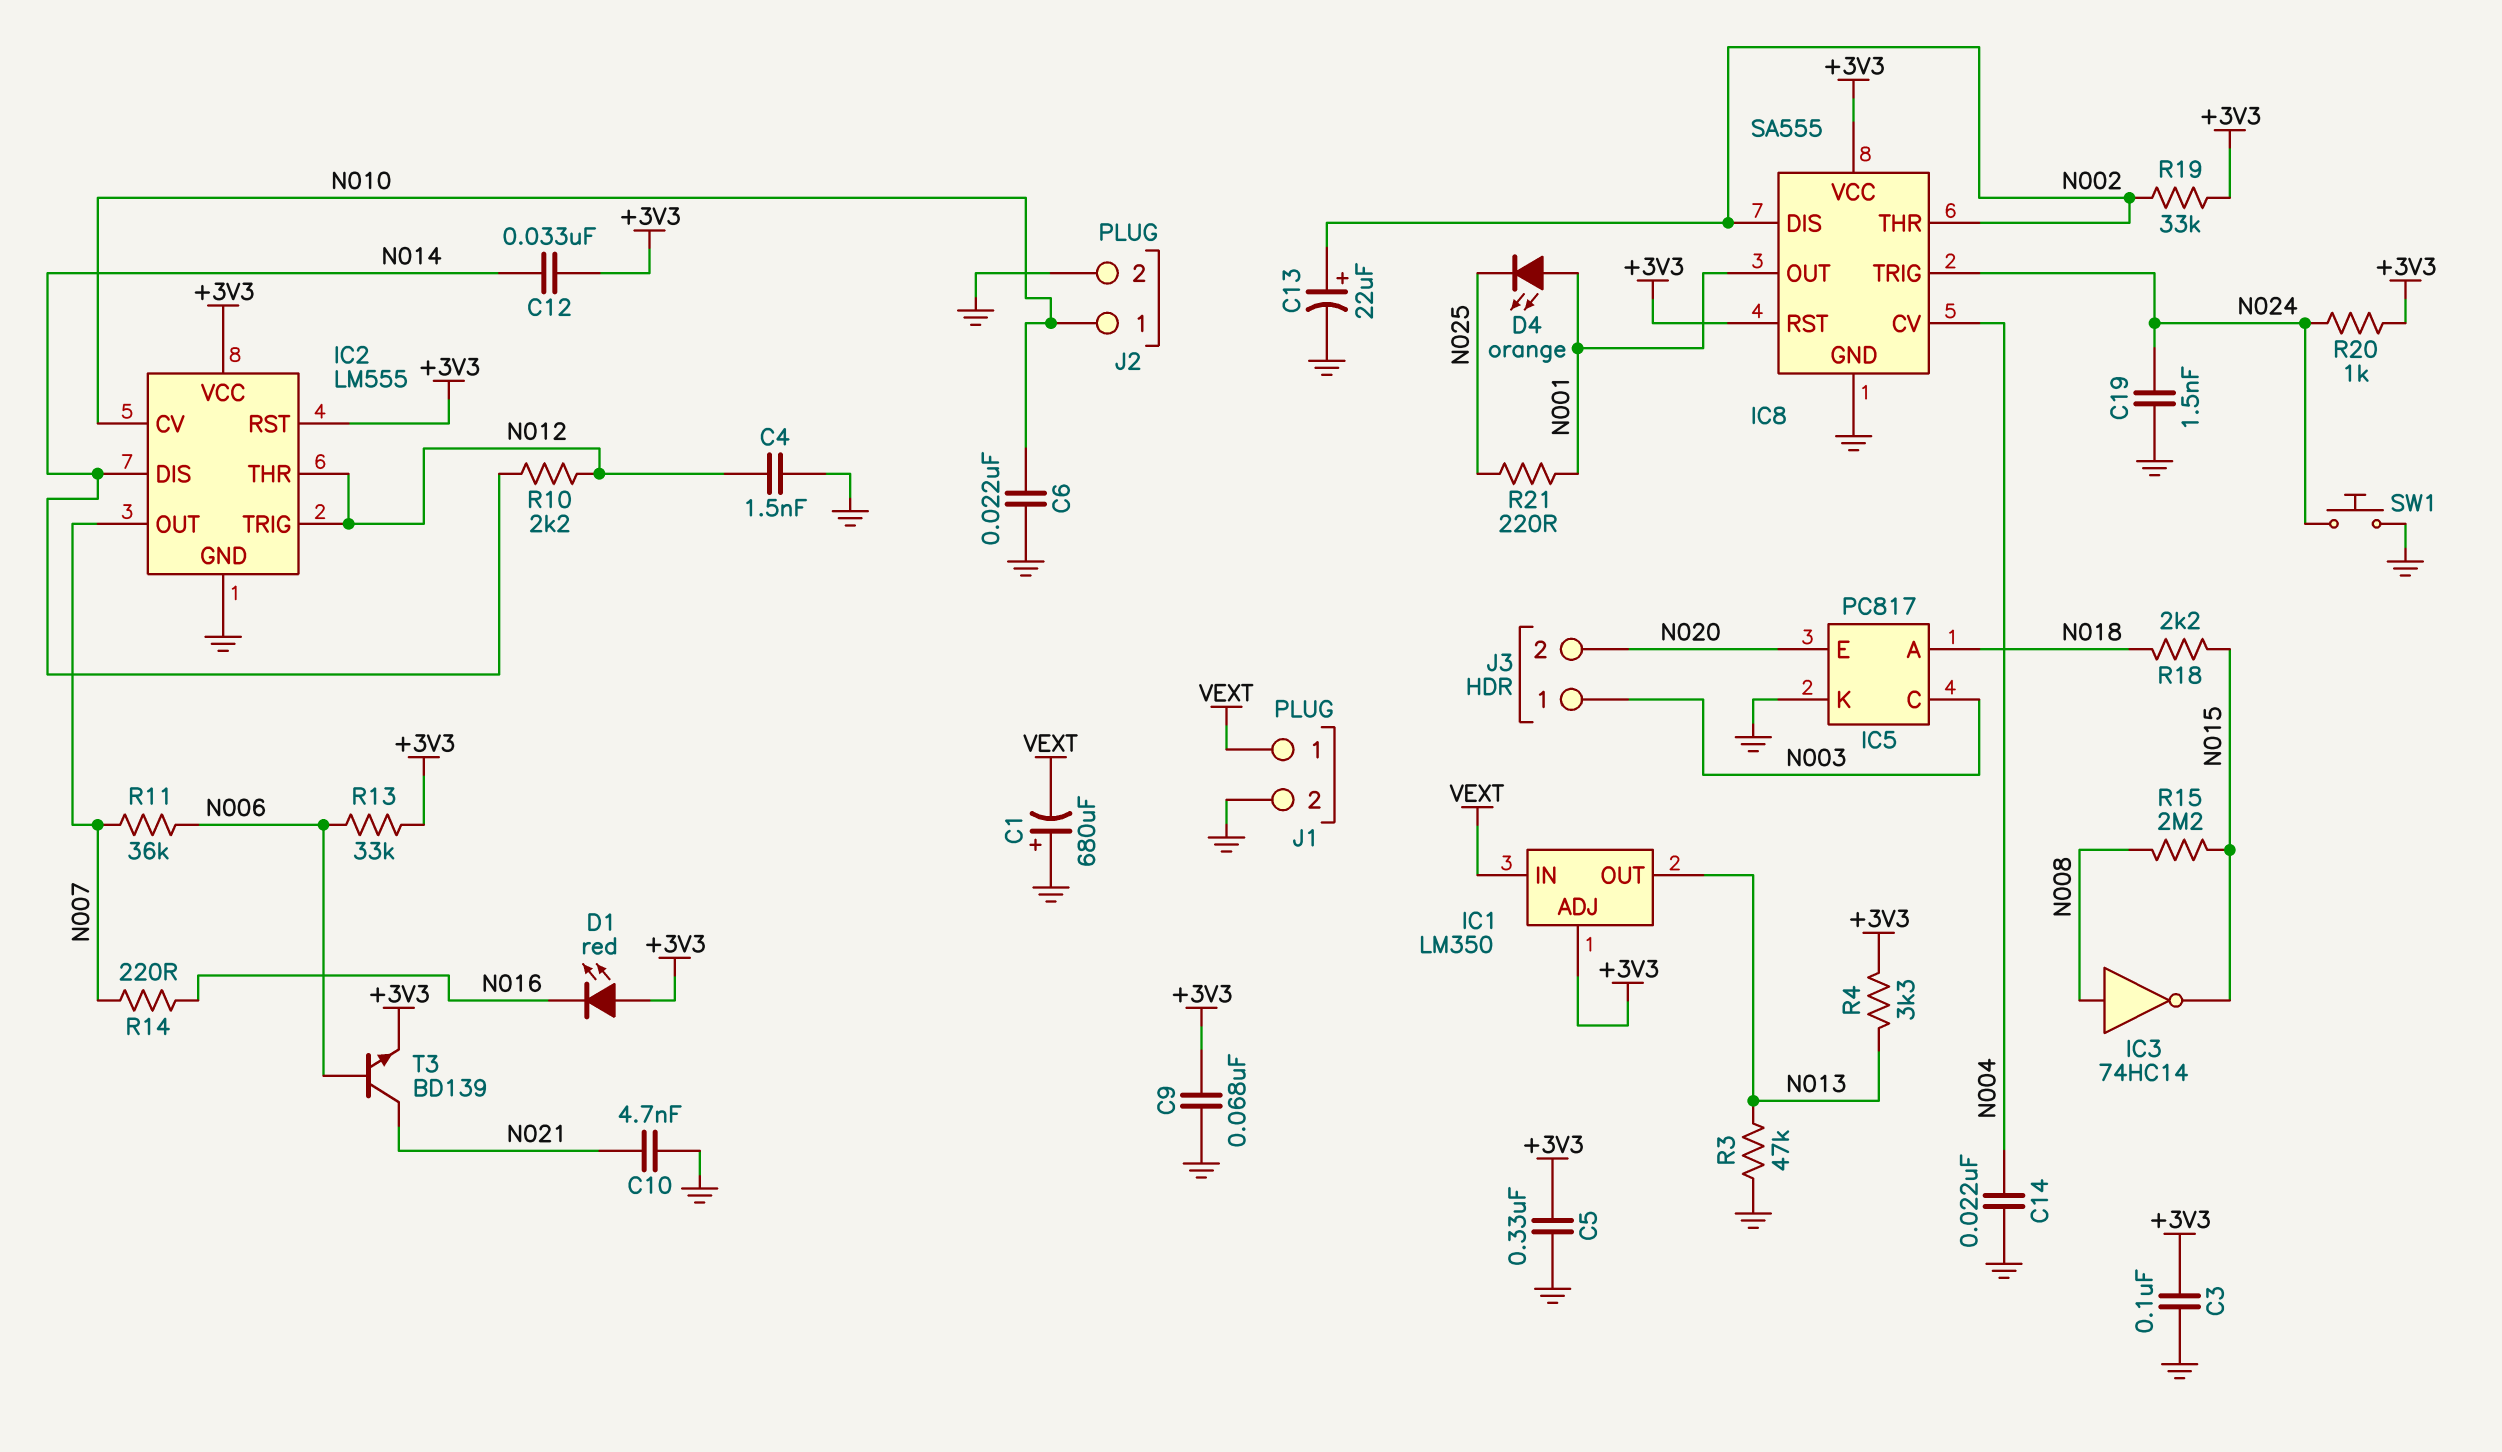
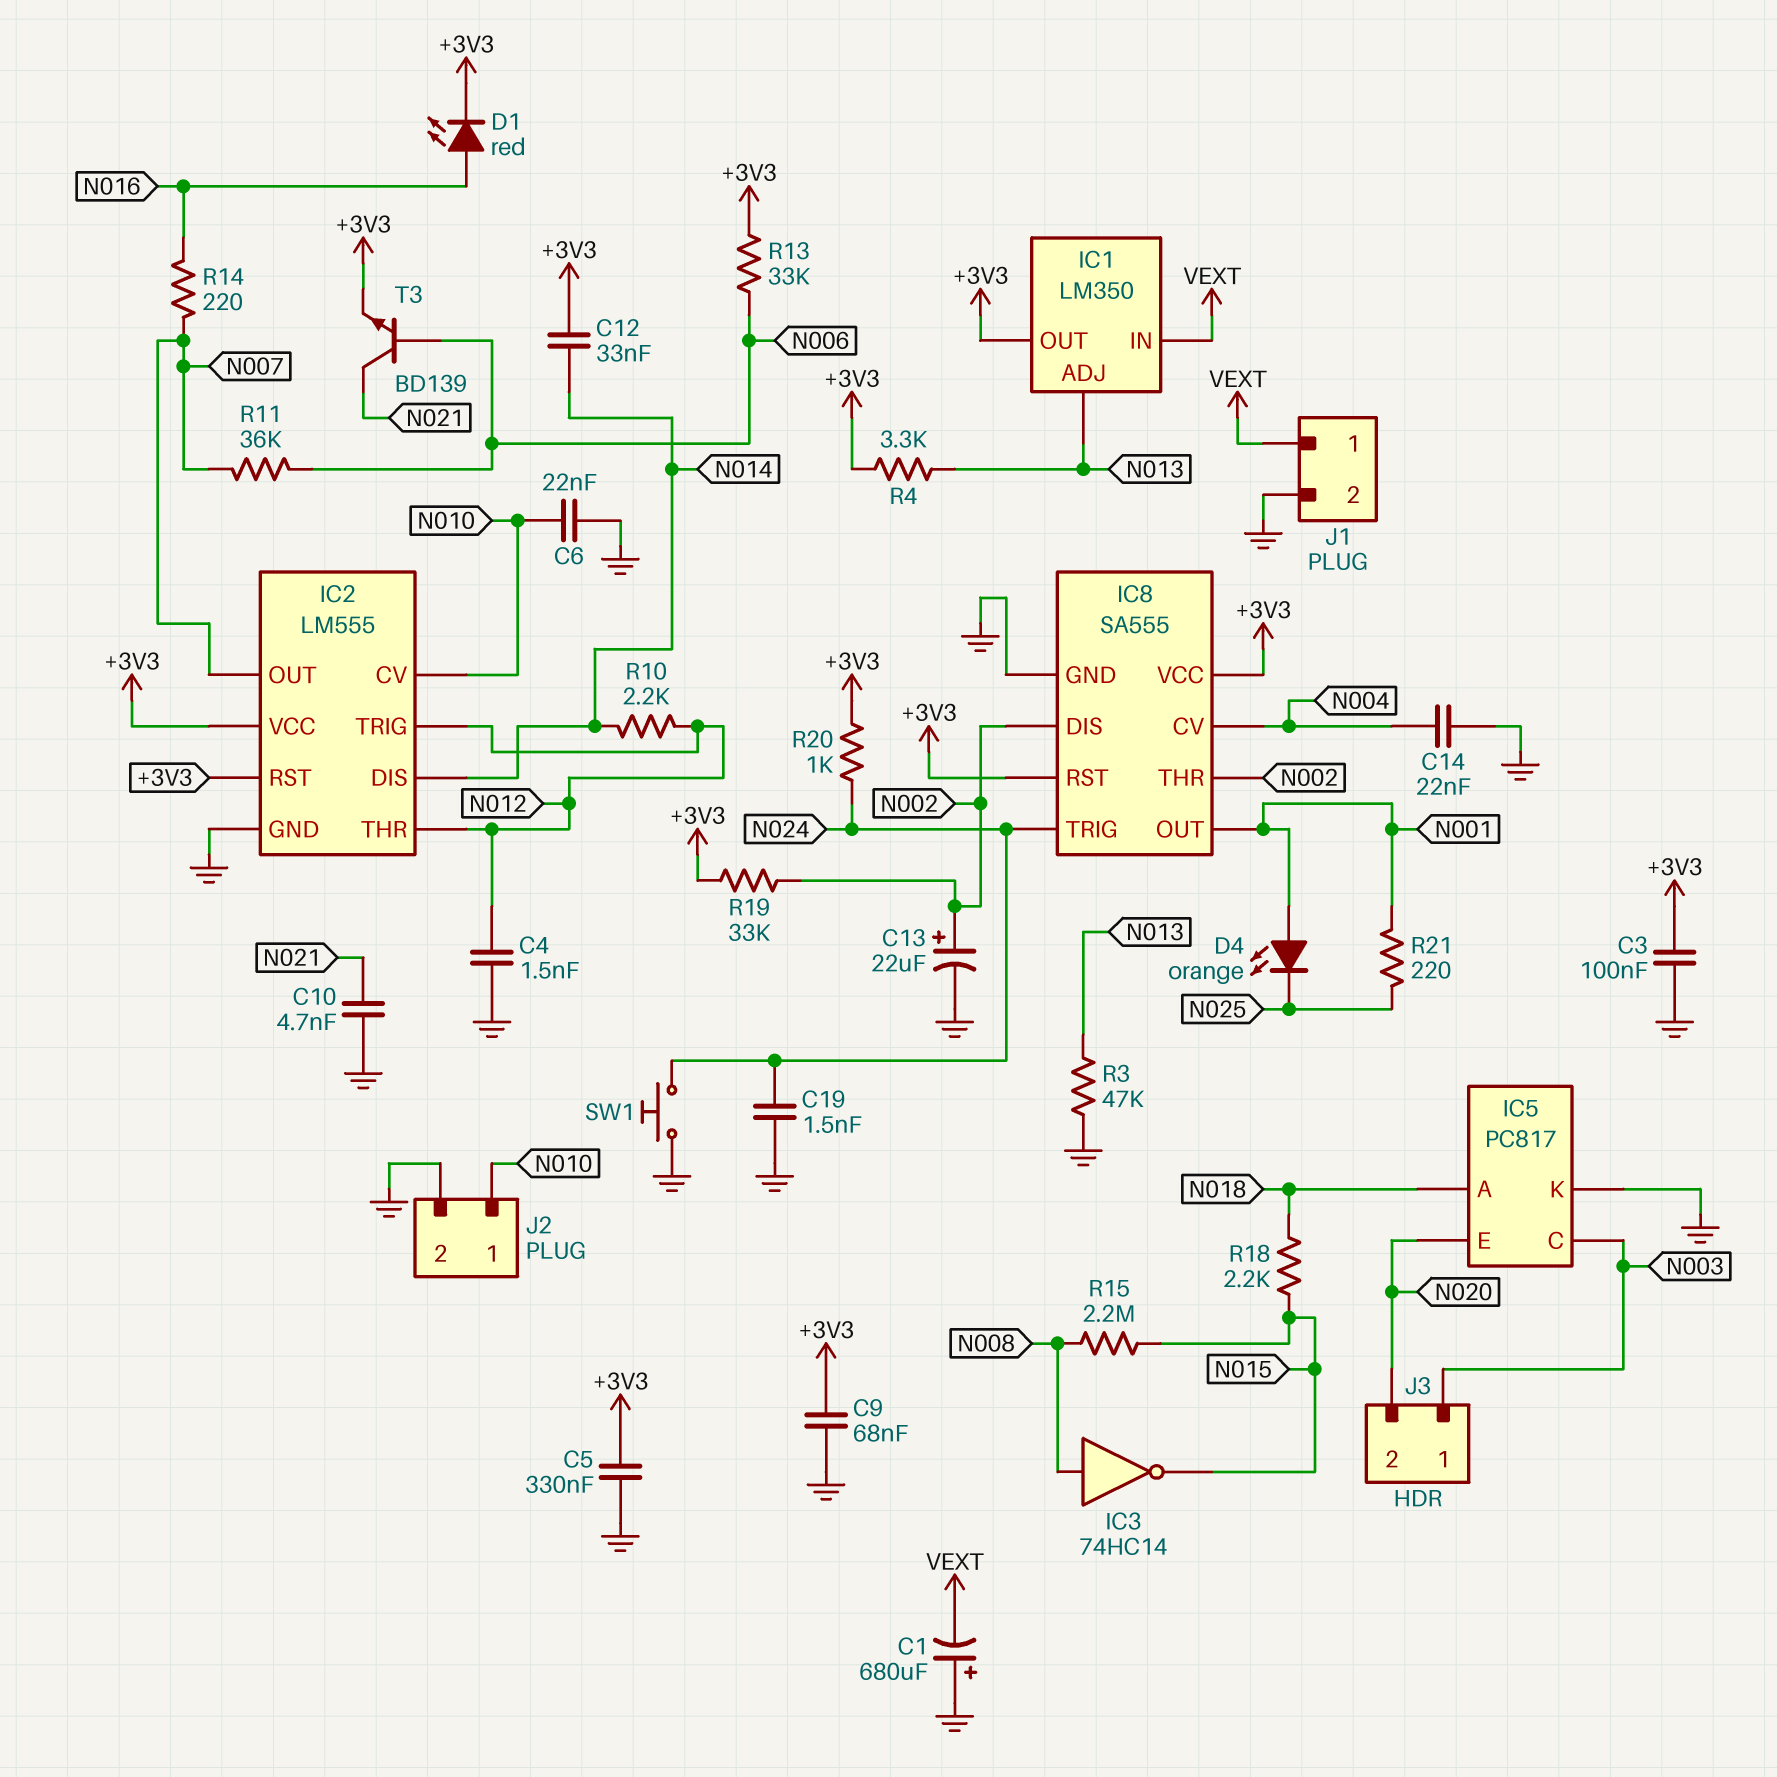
D1: LED red (A +3V3, K N016) -> LED red (A N016, K +3V3)
IC1 pin ADJ: +3V3 -> N013
IC1 pin OUT: N013 -> +3V3

